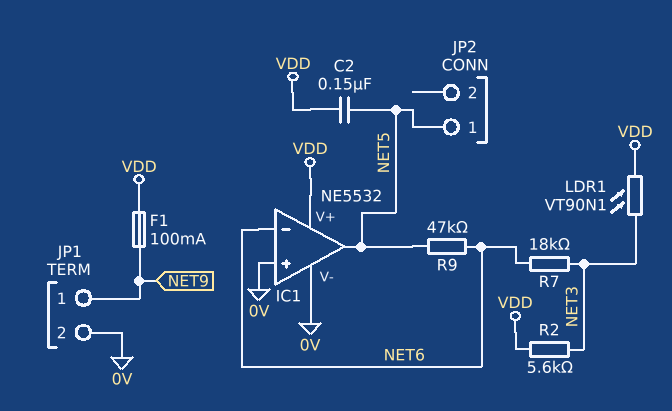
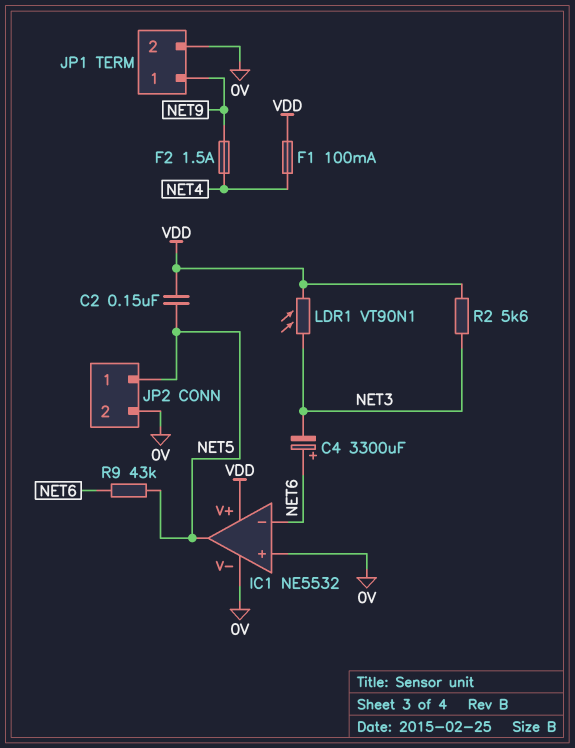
C4: none -> 3300uF (plus NET6, minus NET3)
F1: 100mA (NET9, VDD) -> 100mA (NET4, VDD)
F2: none -> 1.5A (NET4, NET9)
JP2 pin 2: none -> 0V
R7: 18k (NET3, NET6) -> none
R9: 47k (NET5, NET6) -> 43k (NET5, NET6)

